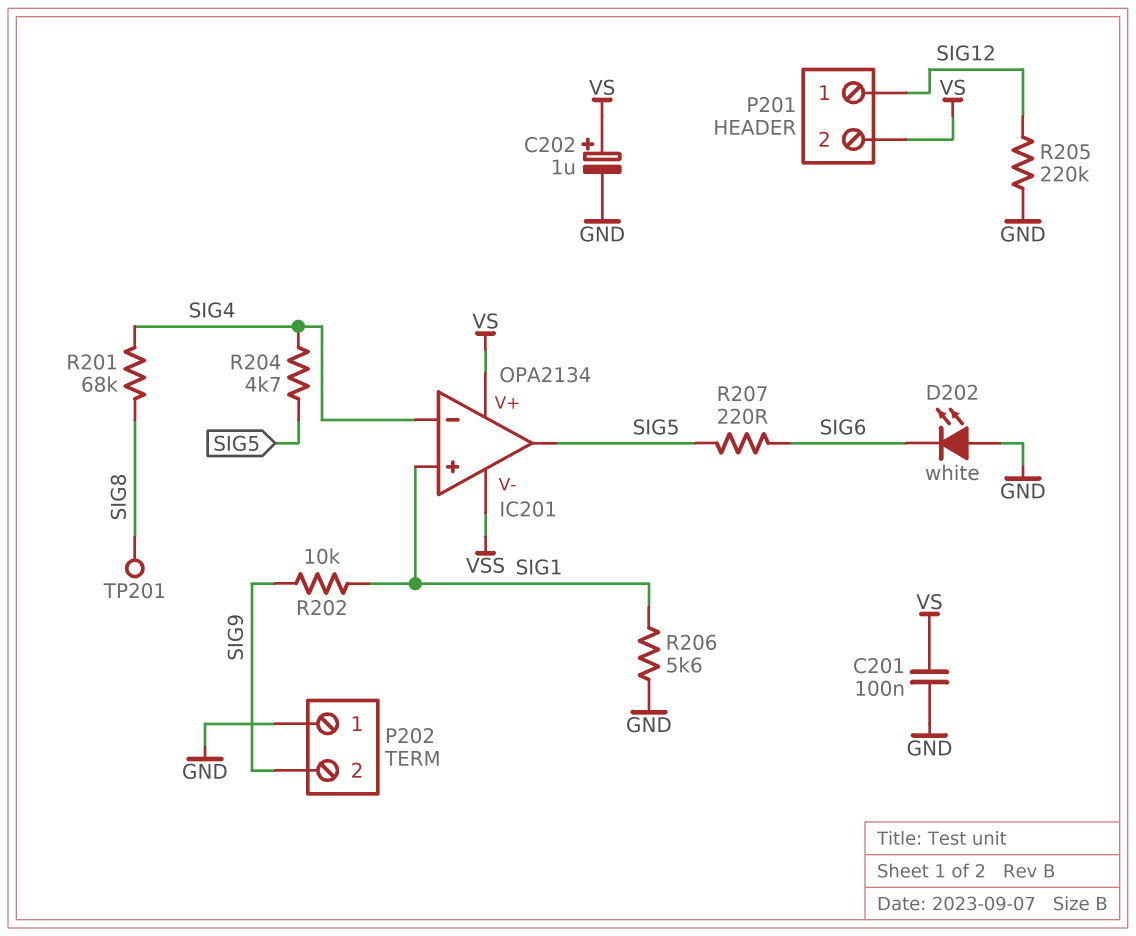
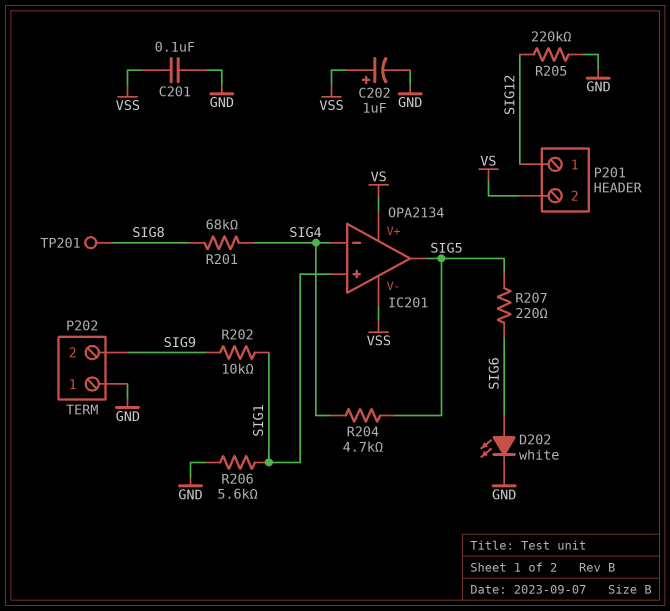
C201: 100nF (GND, VS) -> 100nF (GND, VSS)
C202: 1uF (plus VS, minus GND) -> 1uF (plus VSS, minus GND)
D202: LED white (A GND, K SIG6) -> LED white (A SIG6, K GND)

